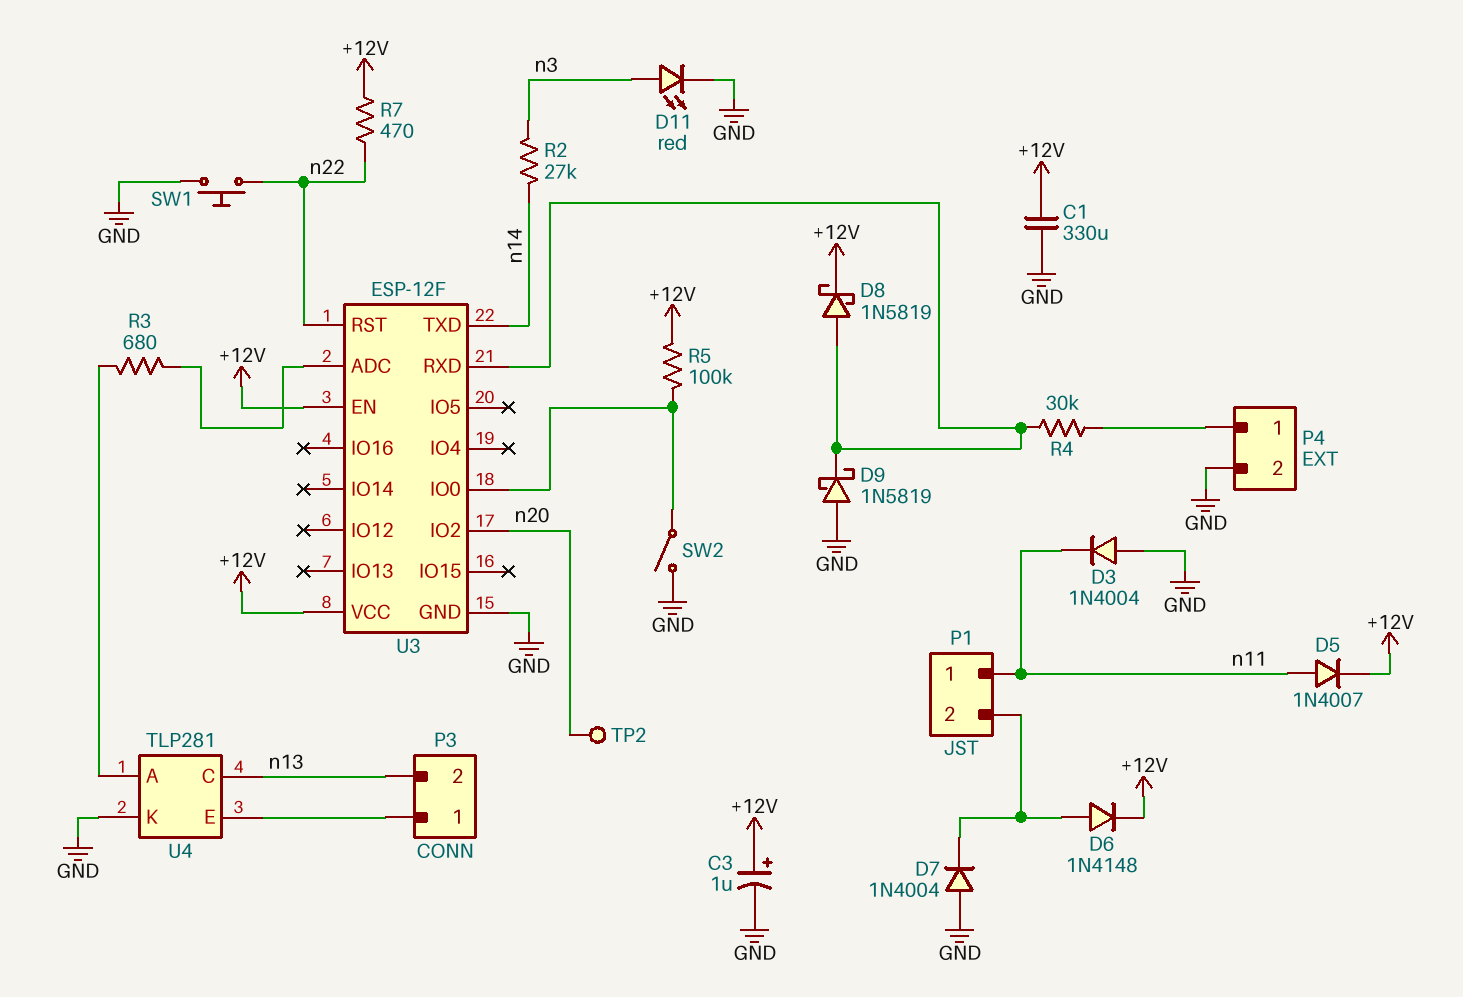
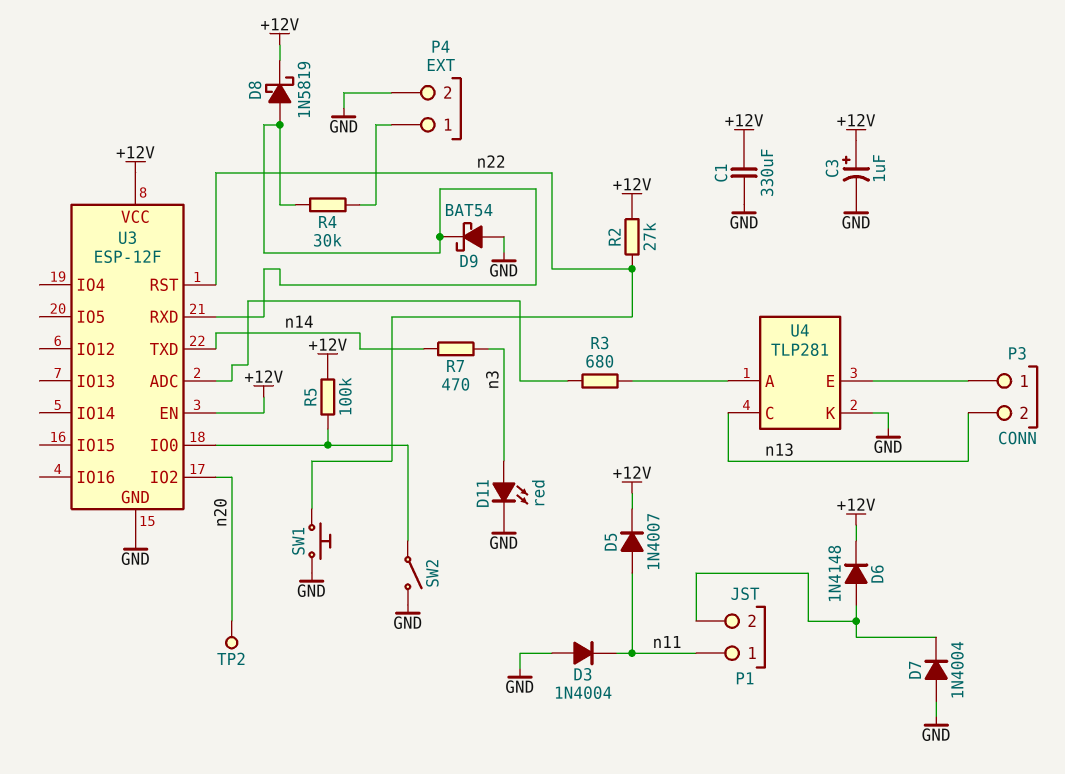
D9: schottky 1N5819 (A GND, K U3/RXD) -> schottky BAT54 (A GND, K U3/RXD)
R2: 27k (n3, n14) -> 27k (+12V, n22)
R7: 470 (+12V, n22) -> 470 (n3, n14)

